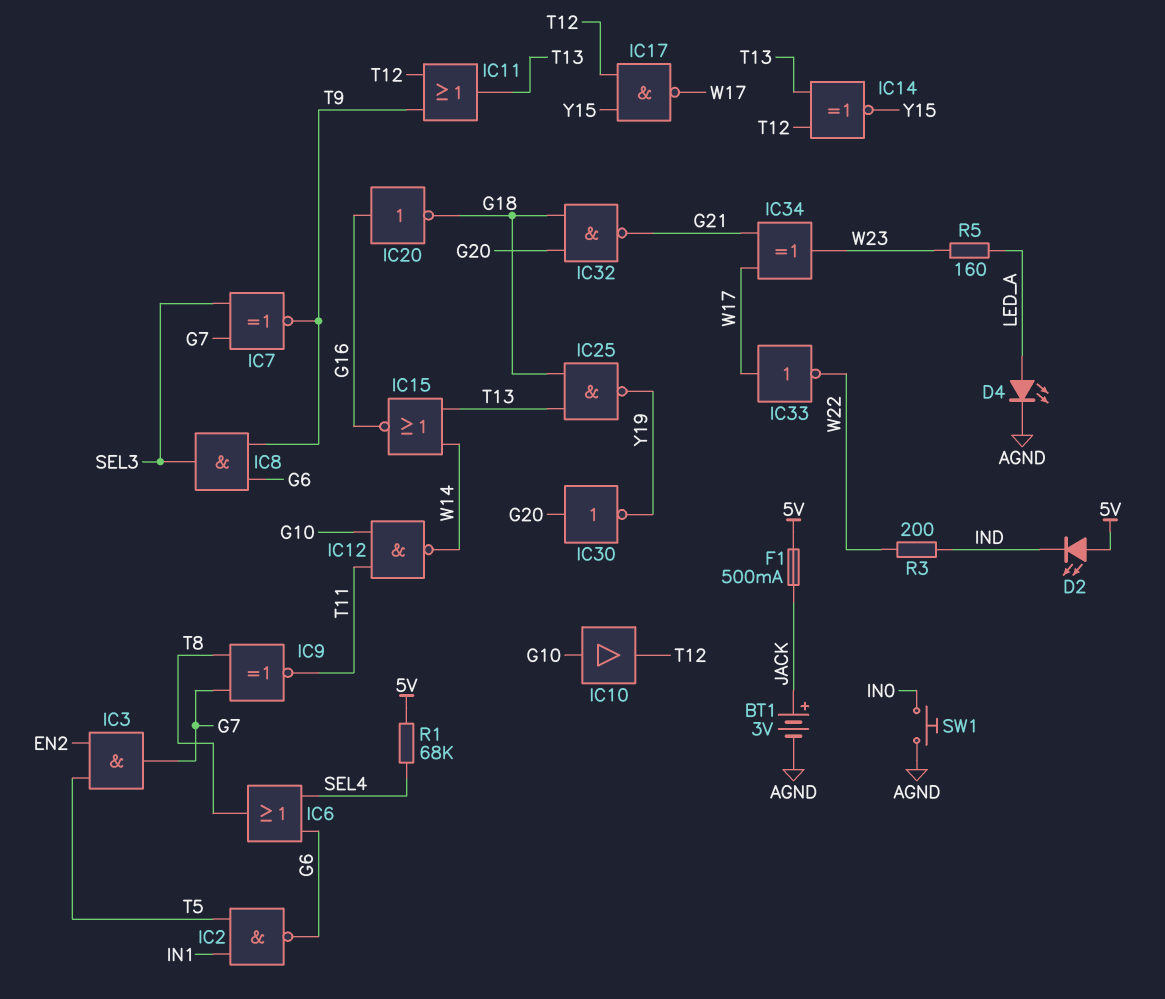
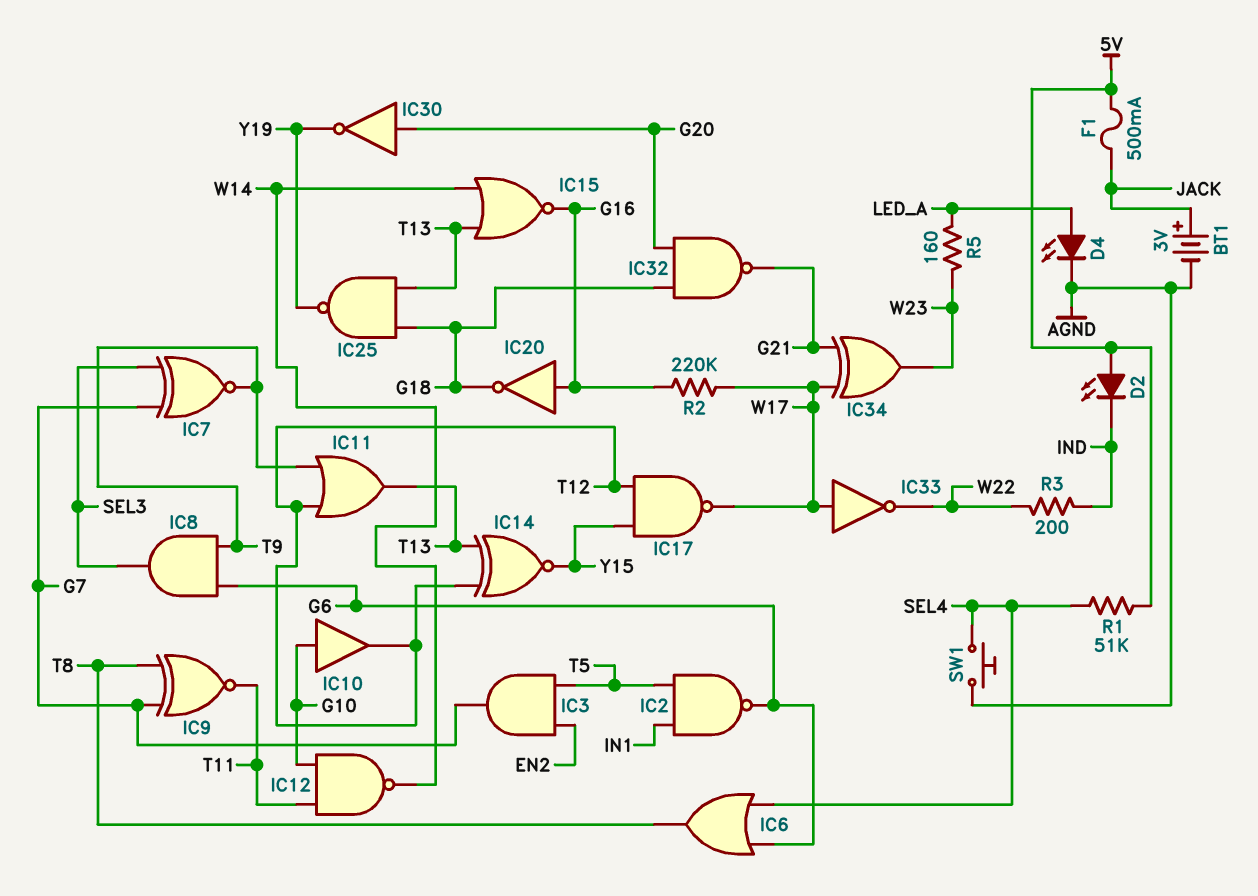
R1: 68k (5V, SEL4) -> 51k (5V, SEL4)
R2: none -> 220k (G16, W17)
SW1: button (AGND, IN0) -> button (AGND, SEL4)

